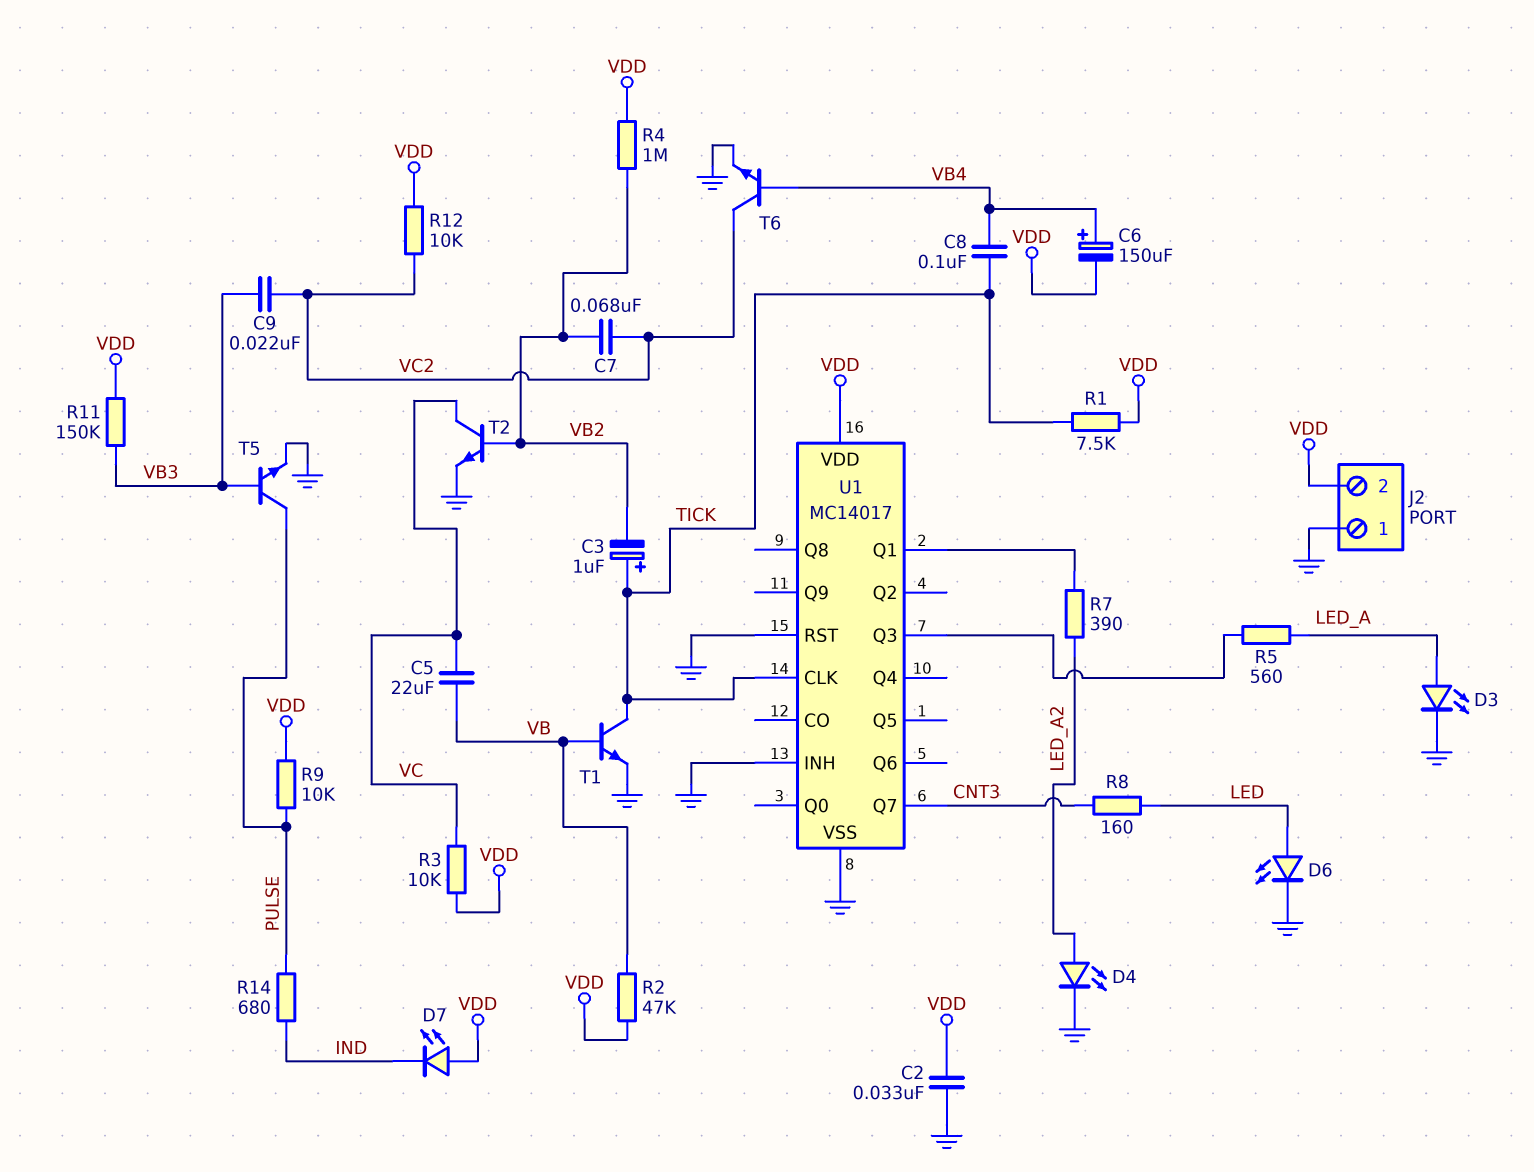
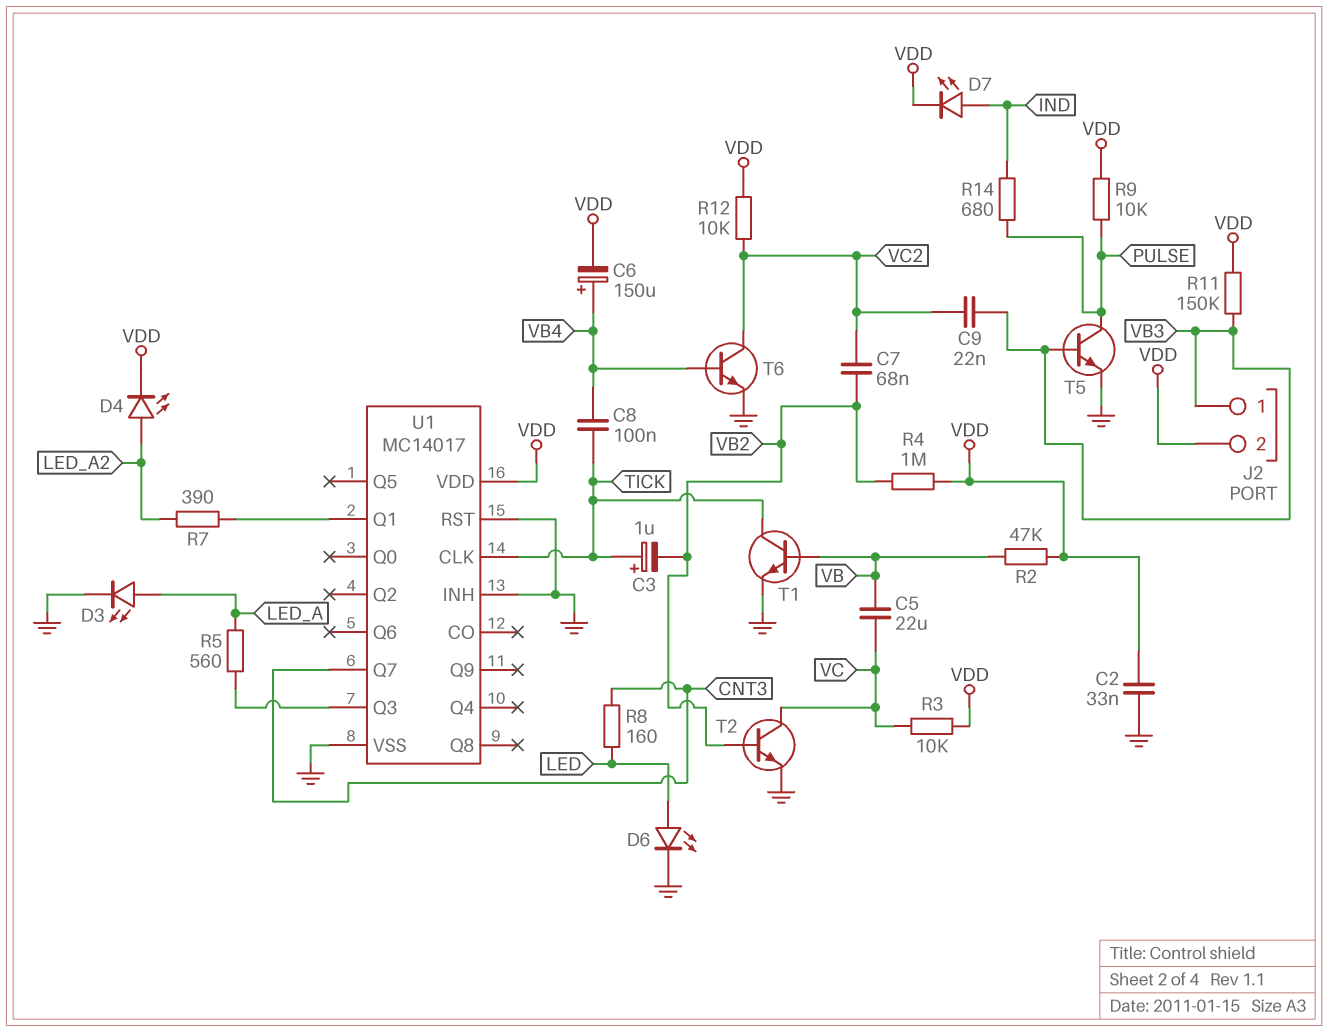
D4: LED (A LED_A2, K GND) -> LED (A LED_A2, K VDD)
D7: LED (A VDD, K IND) -> LED (A IND, K VDD)
J2 pin 1: GND -> VB3
R1: 7.5k (TICK, VDD) -> none

